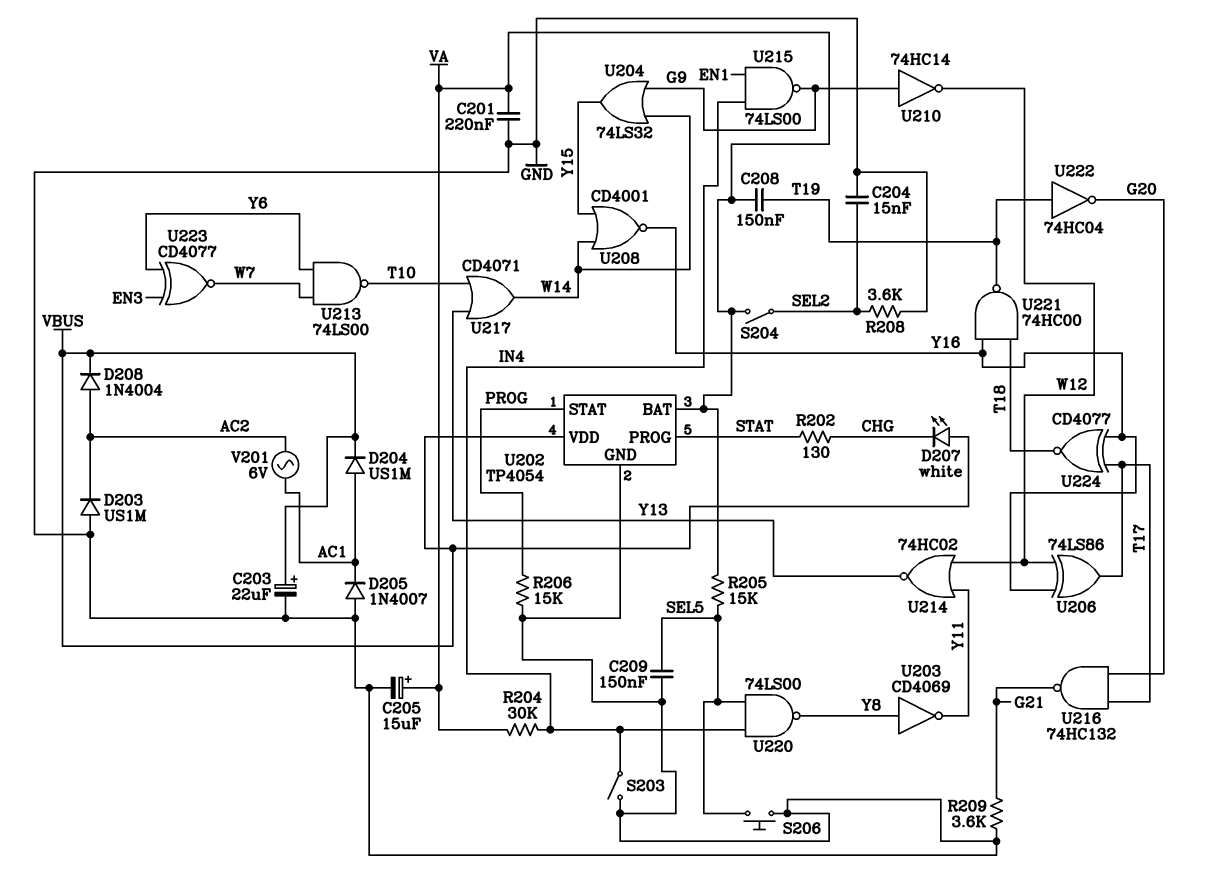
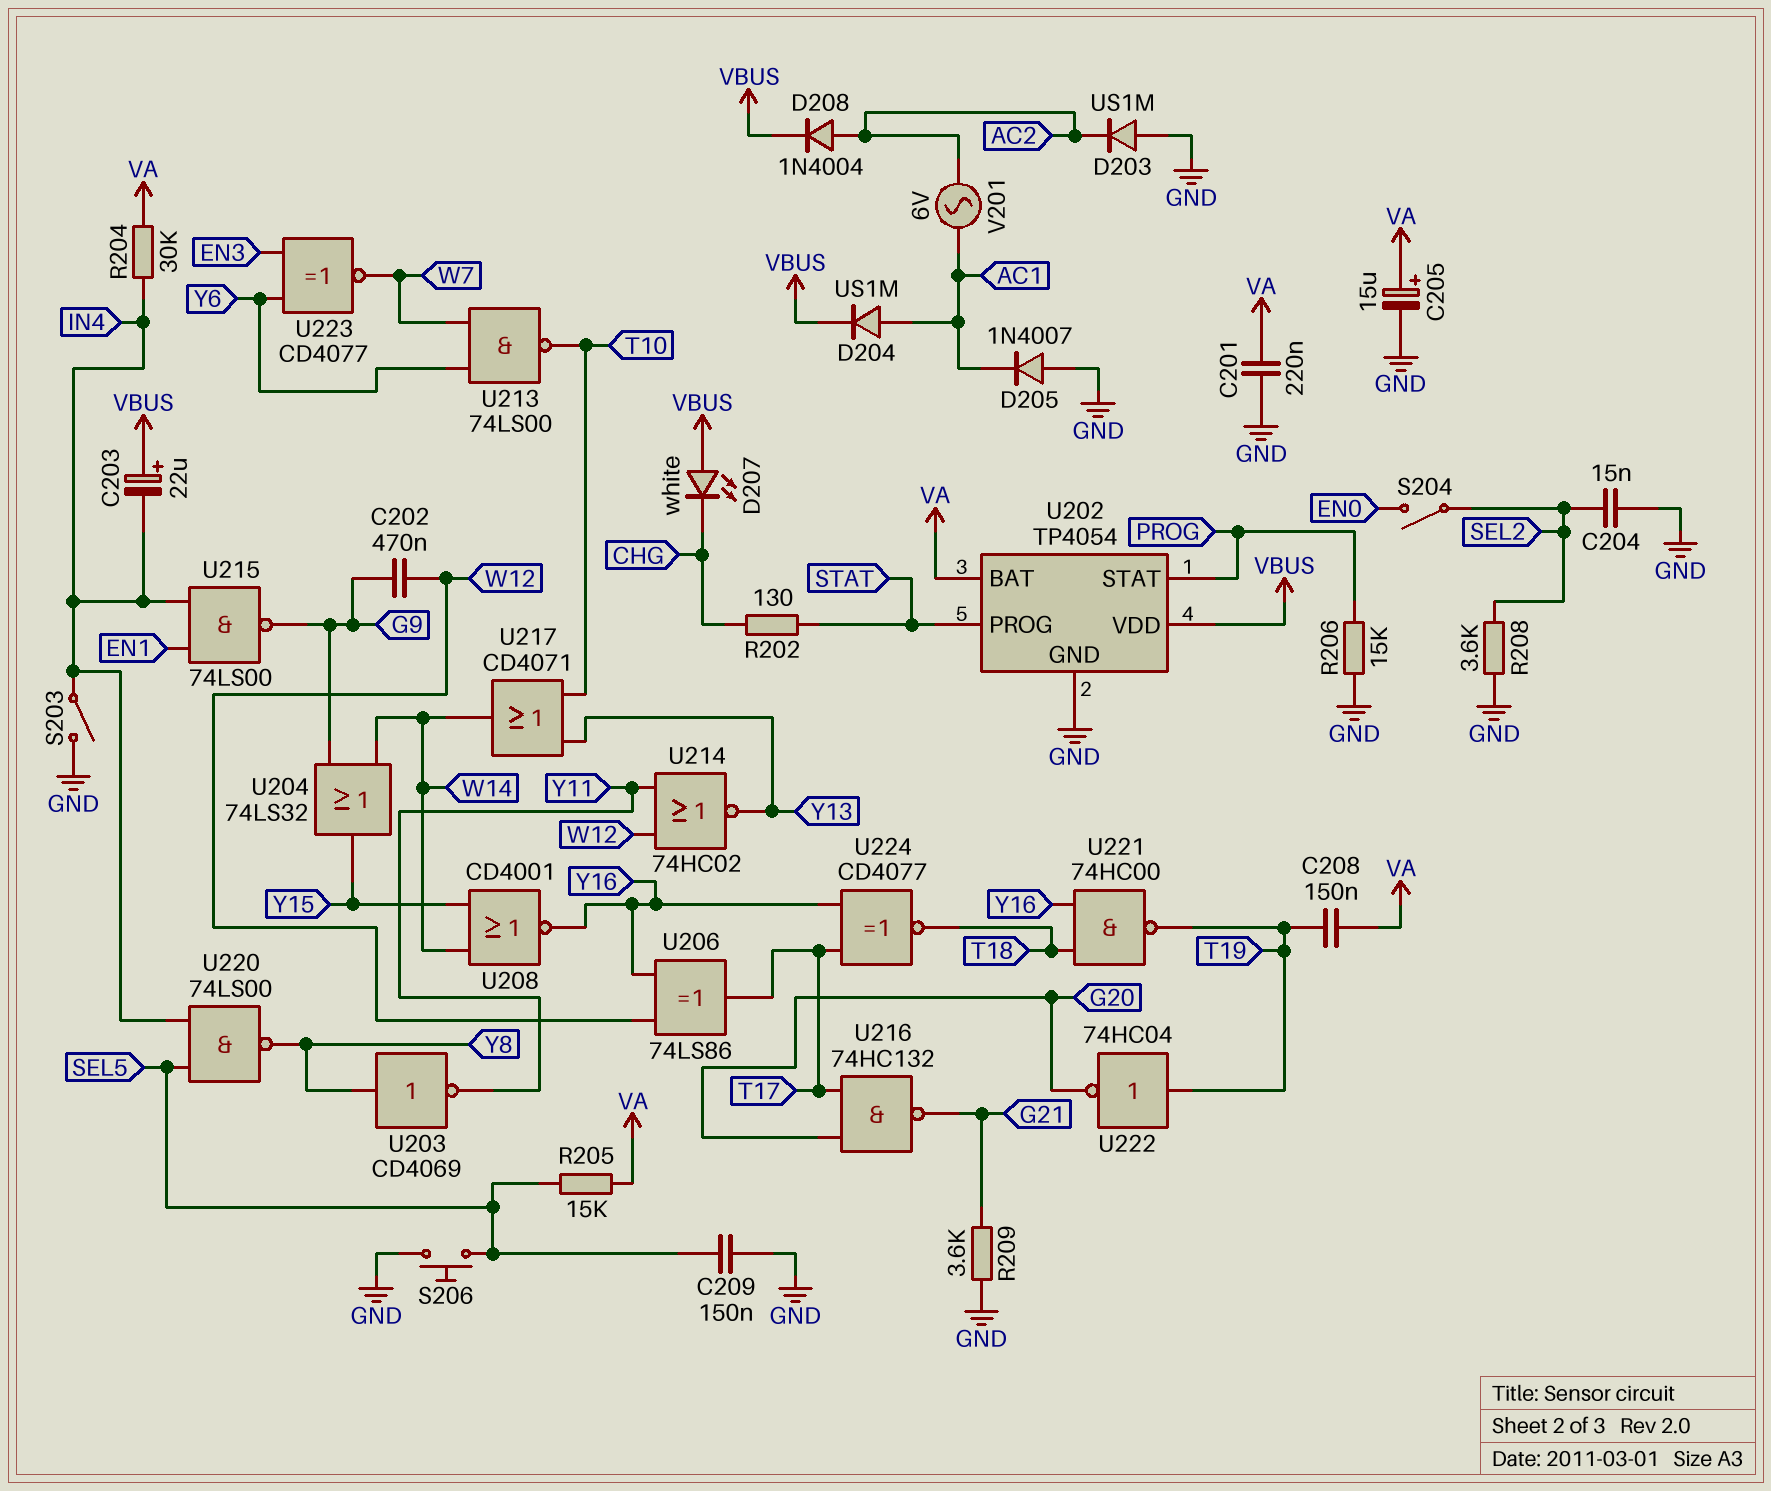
C202: none -> 470nF (G9, W12)
C203: 22uF (plus VBUS, minus GND) -> 22uF (plus VBUS, minus IN4)
S204: switch (SEL2, VA) -> switch (EN0, SEL2)
U210: NOT 74HC14 (in G9, out W12) -> none

